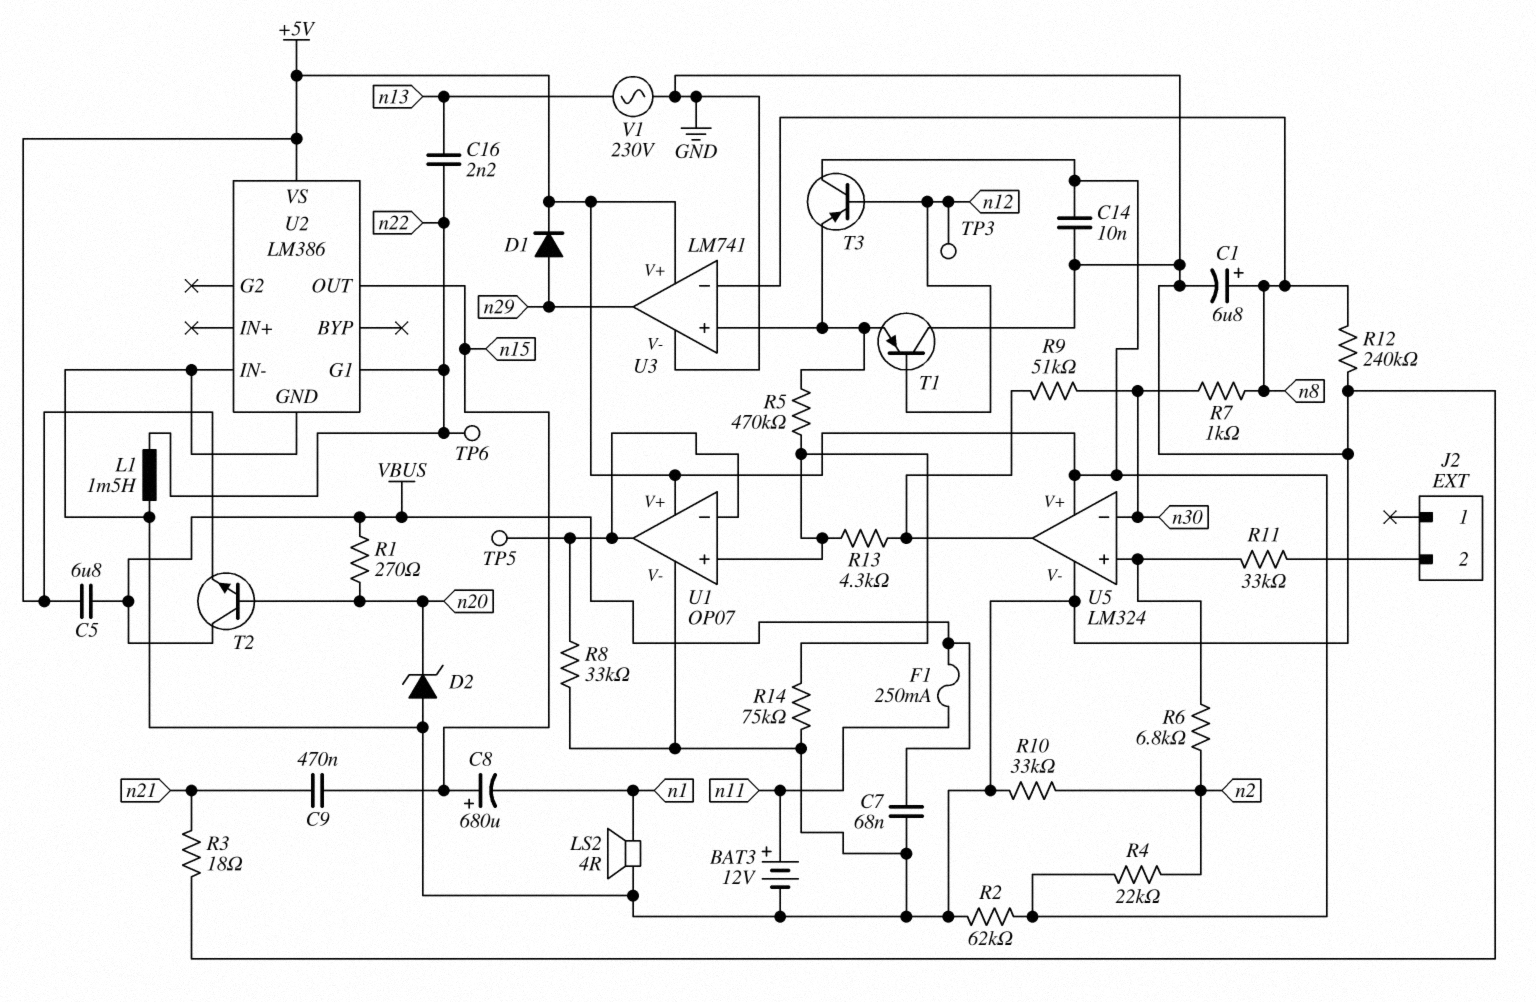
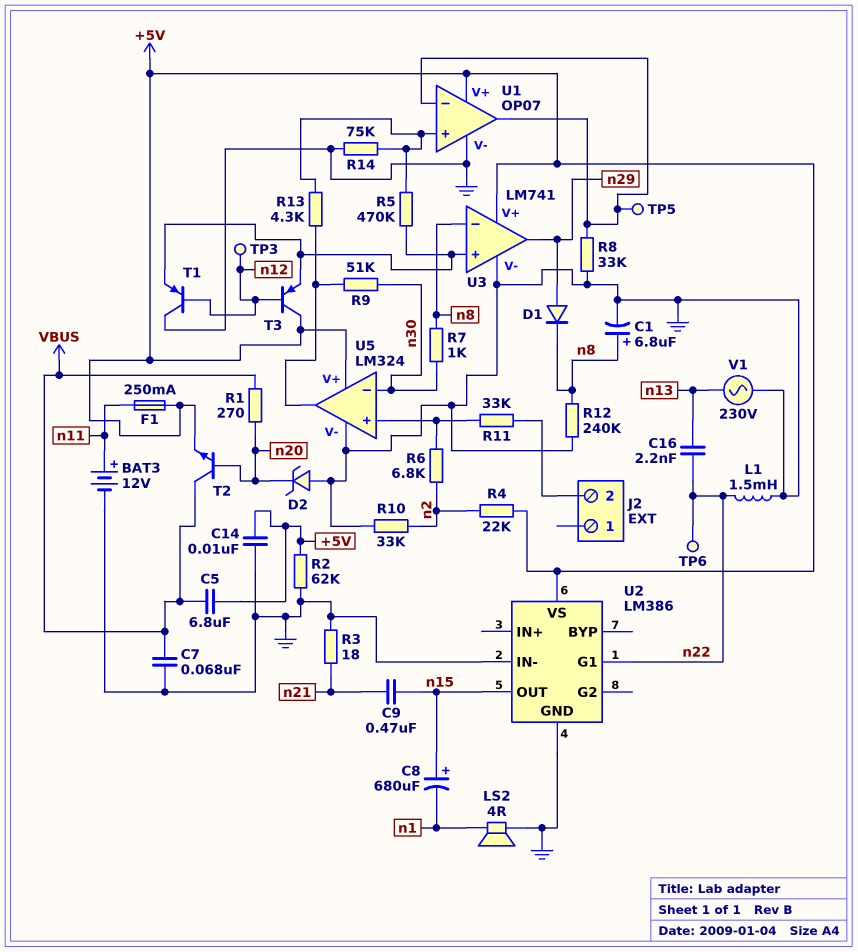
D1: diode (A n29, K +5V) -> diode (A n29, K n8)
F1: 250mA (VBUS, n11) -> 250mA (+5V, n11)

